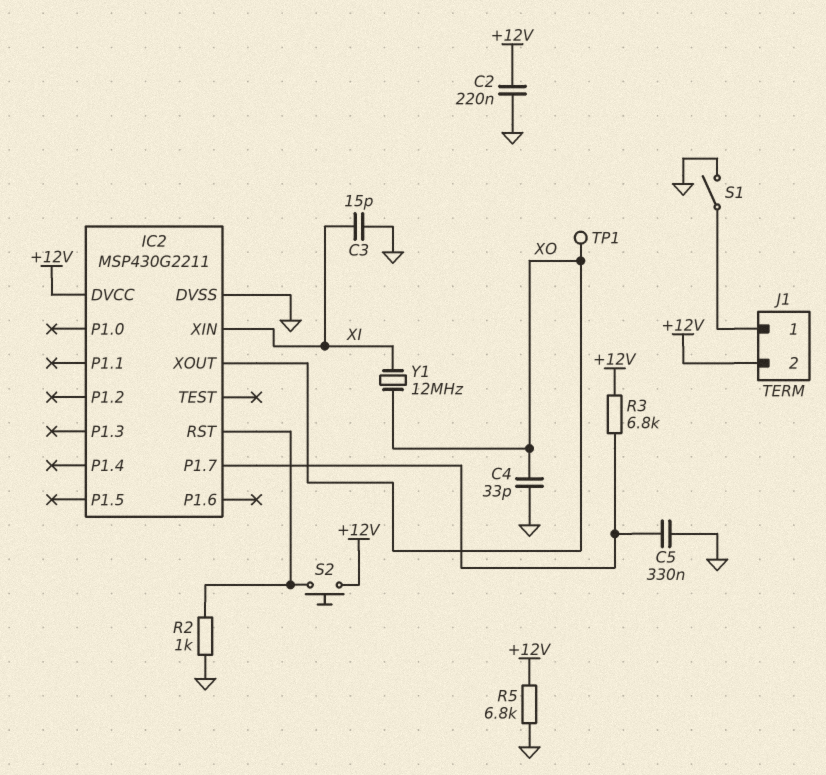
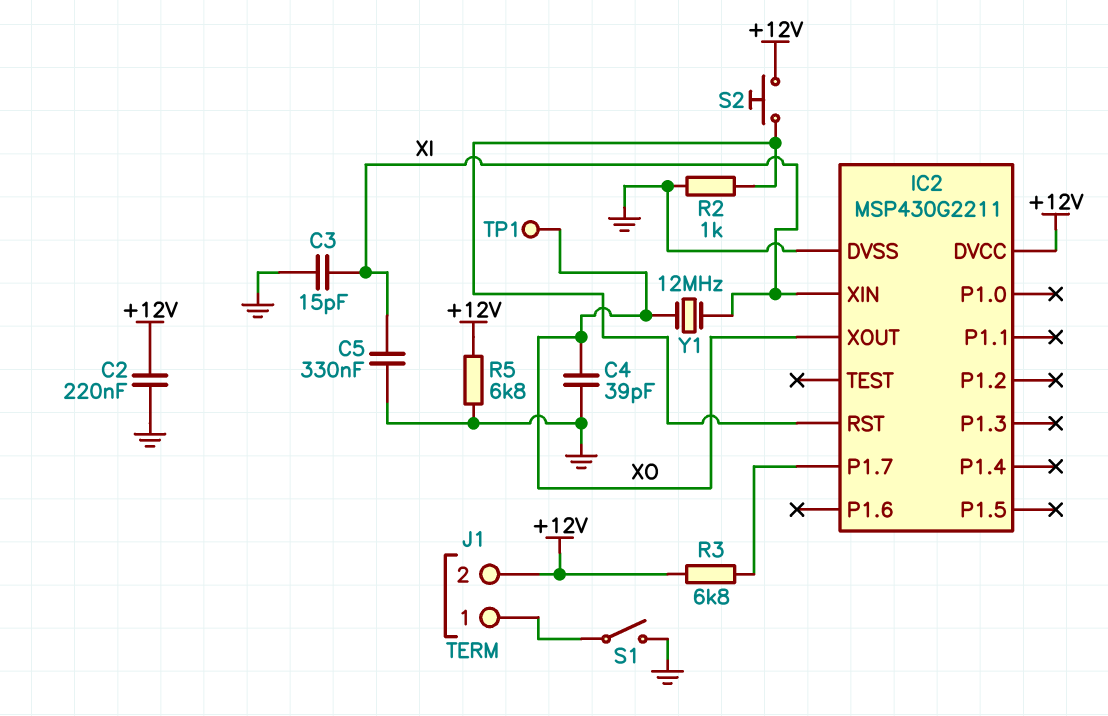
C4: 33pF (GND, XO) -> 39pF (GND, XO)
C5: 330nF (GND, IC2/P1.7) -> 330nF (GND, XI)

